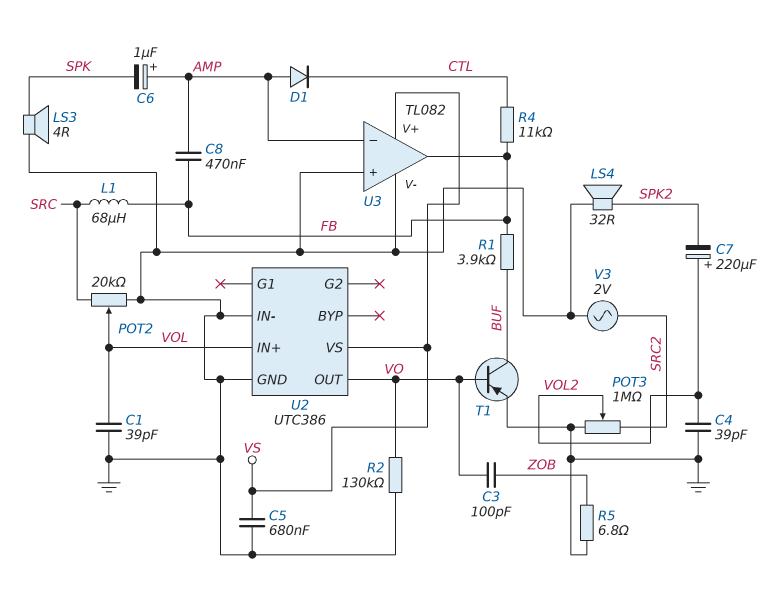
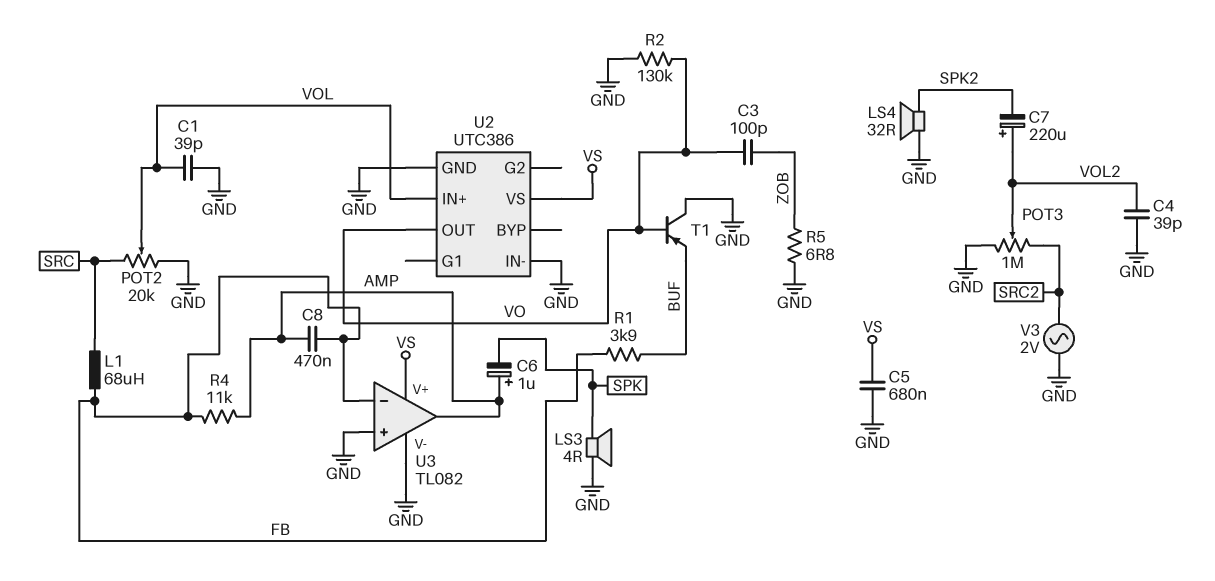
D1: diode (A AMP, K CTL) -> none
R4: 11k (CTL, FB) -> 11k (AMP, FB)
T1: PNP (B VO, C BUF, E GND) -> PNP (B VO, C GND, E BUF)
U3 pin in-: AMP -> FB
U3 pin out: FB -> AMP

